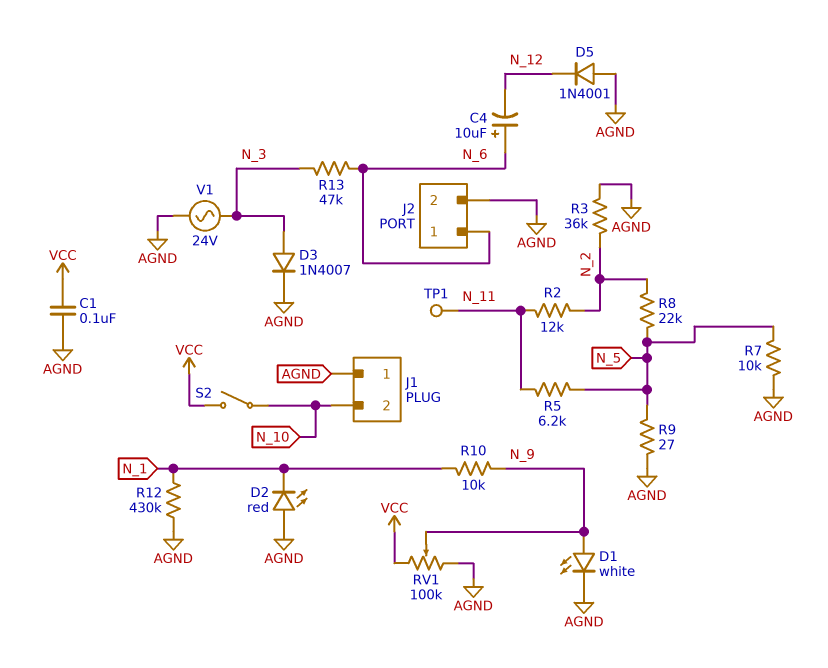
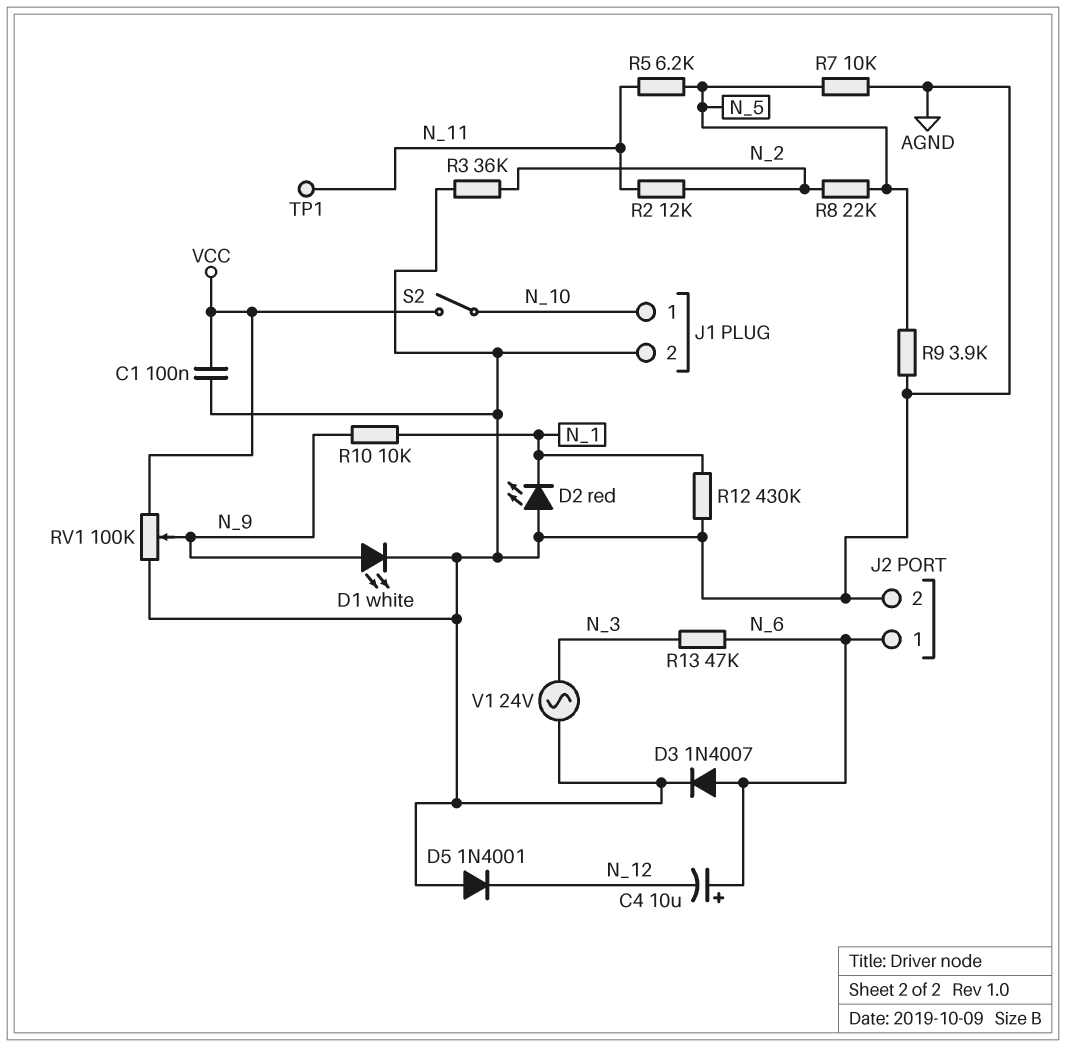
D3: diode 1N4007 (A N_3, K AGND) -> diode 1N4007 (A N_6, K AGND)
J1 pin 1: AGND -> N_10
J1 pin 2: N_10 -> AGND
R9: 27 (AGND, N_5) -> 3.9k (AGND, N_5)

